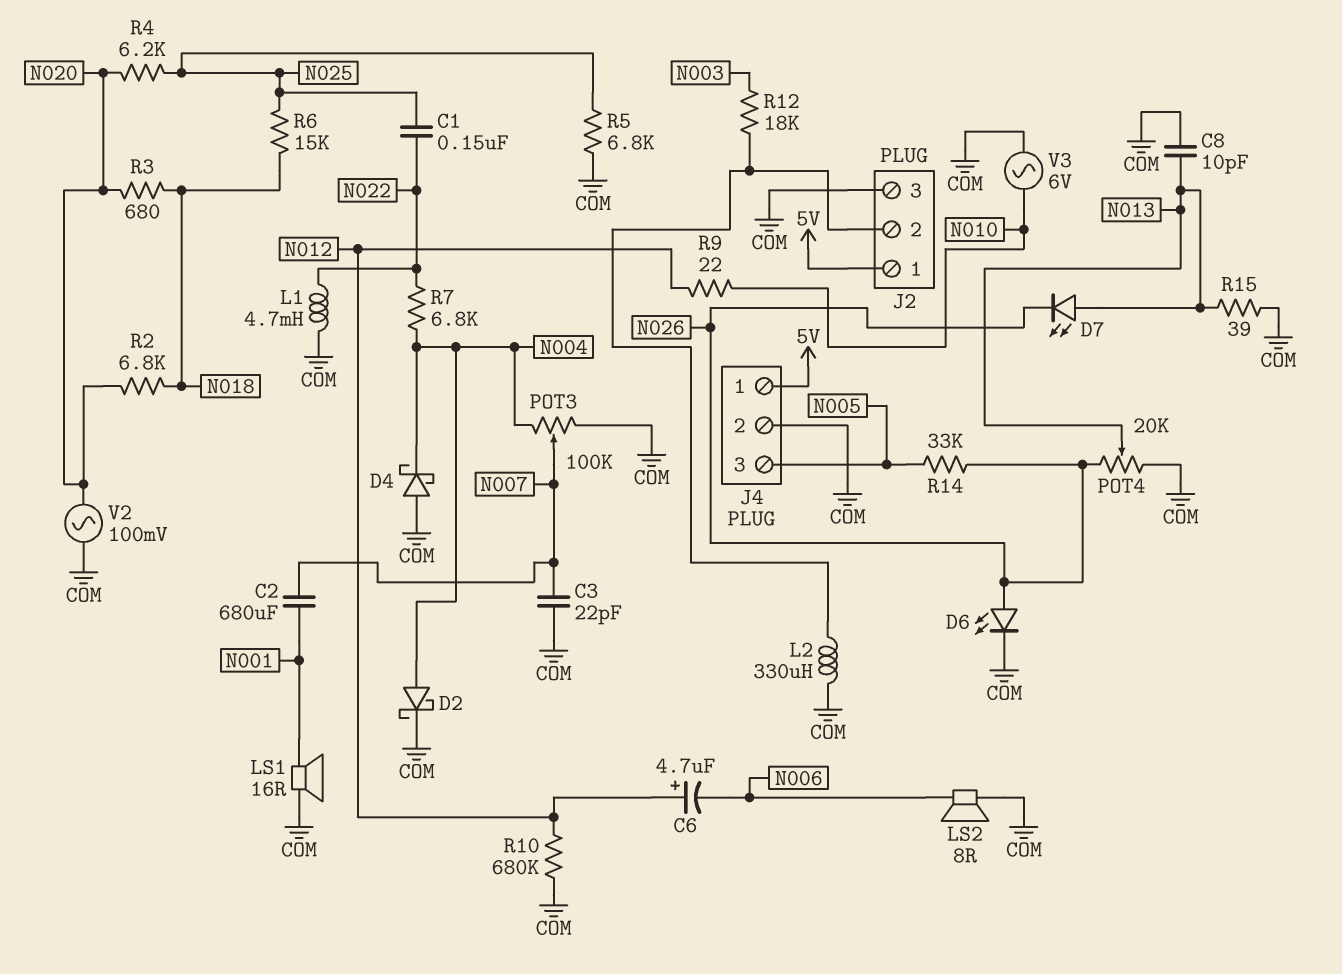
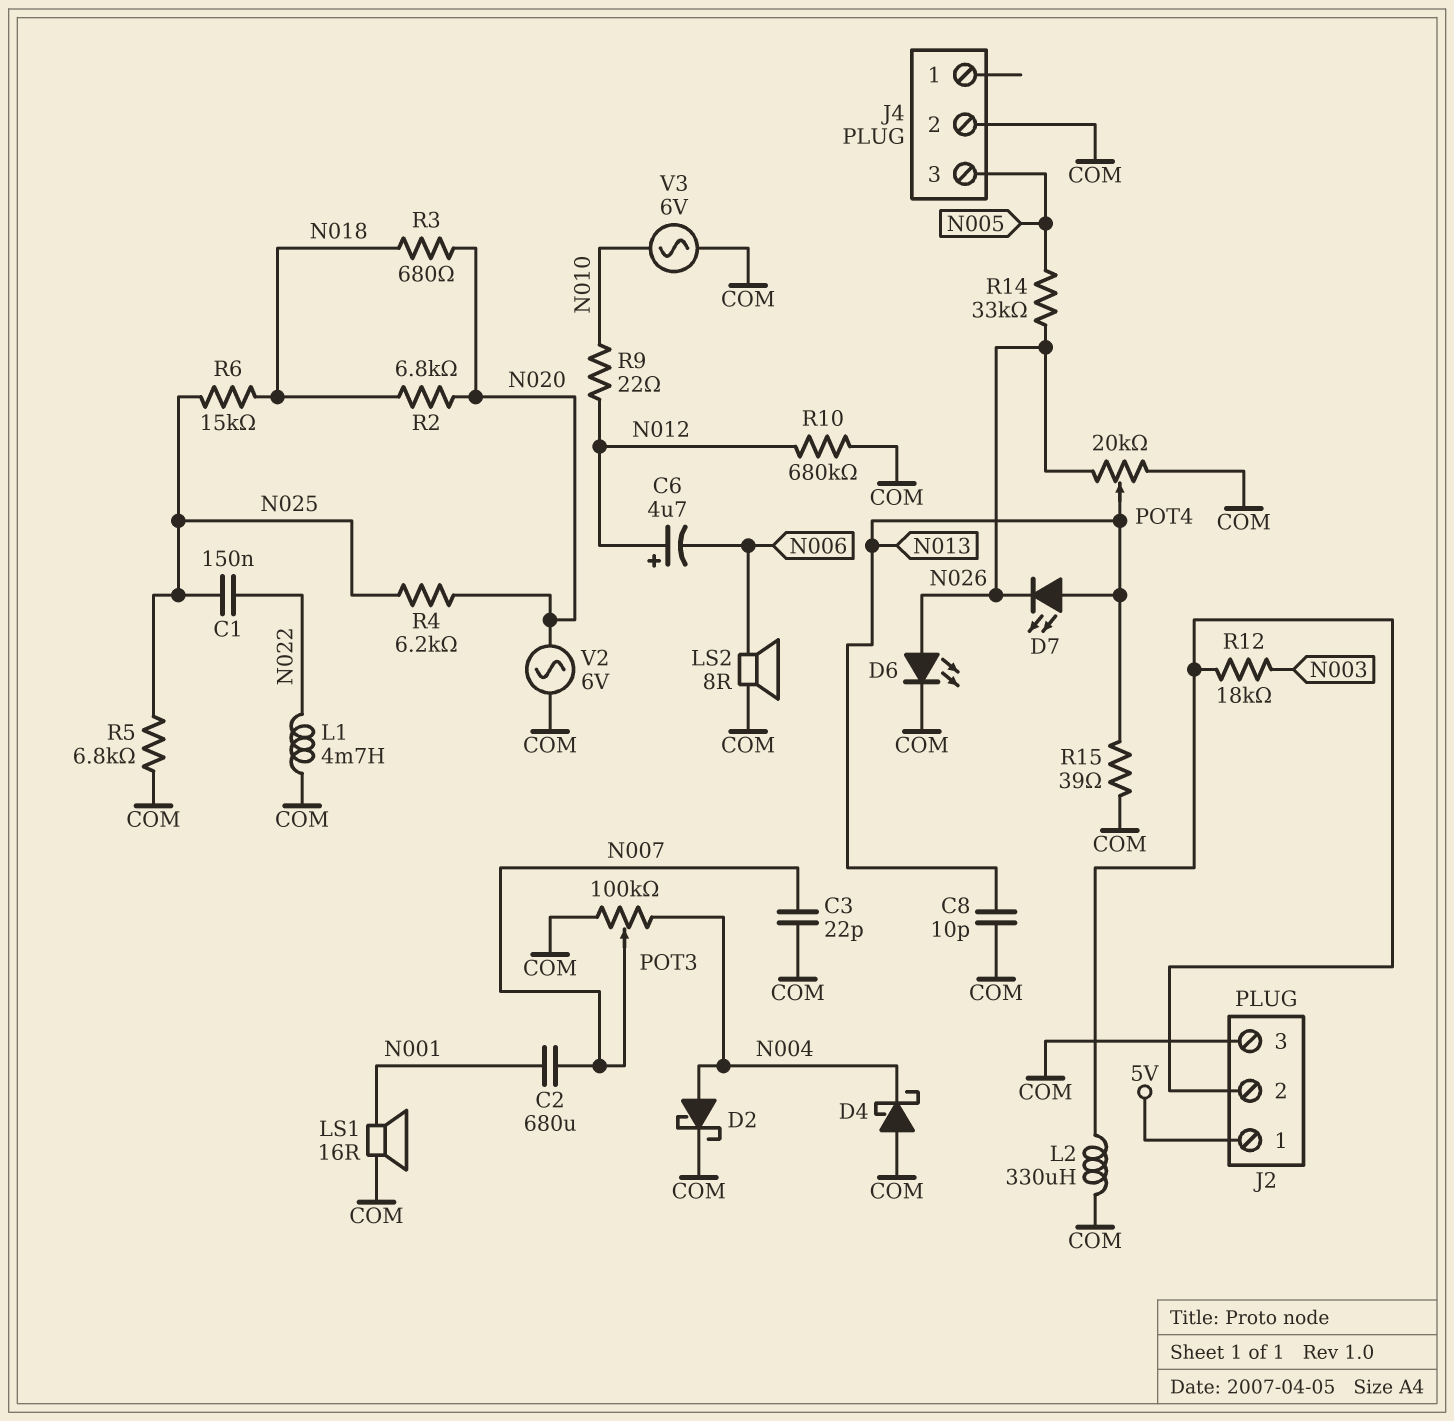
J4 pin 1: 5V -> none
R7: 6.8k (N004, N022) -> none
V2: AC 100mV (COM, N020) -> AC 6V (COM, N020)

